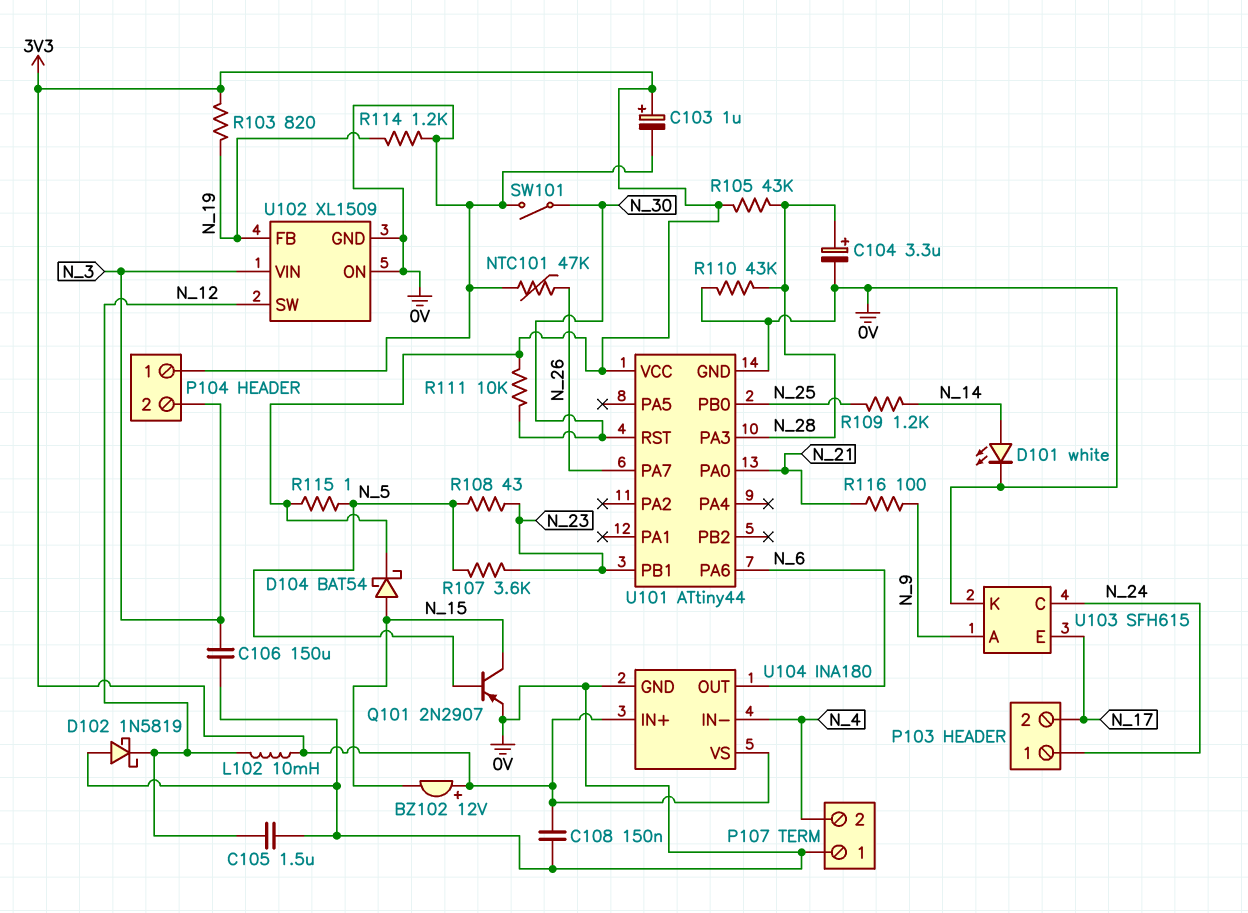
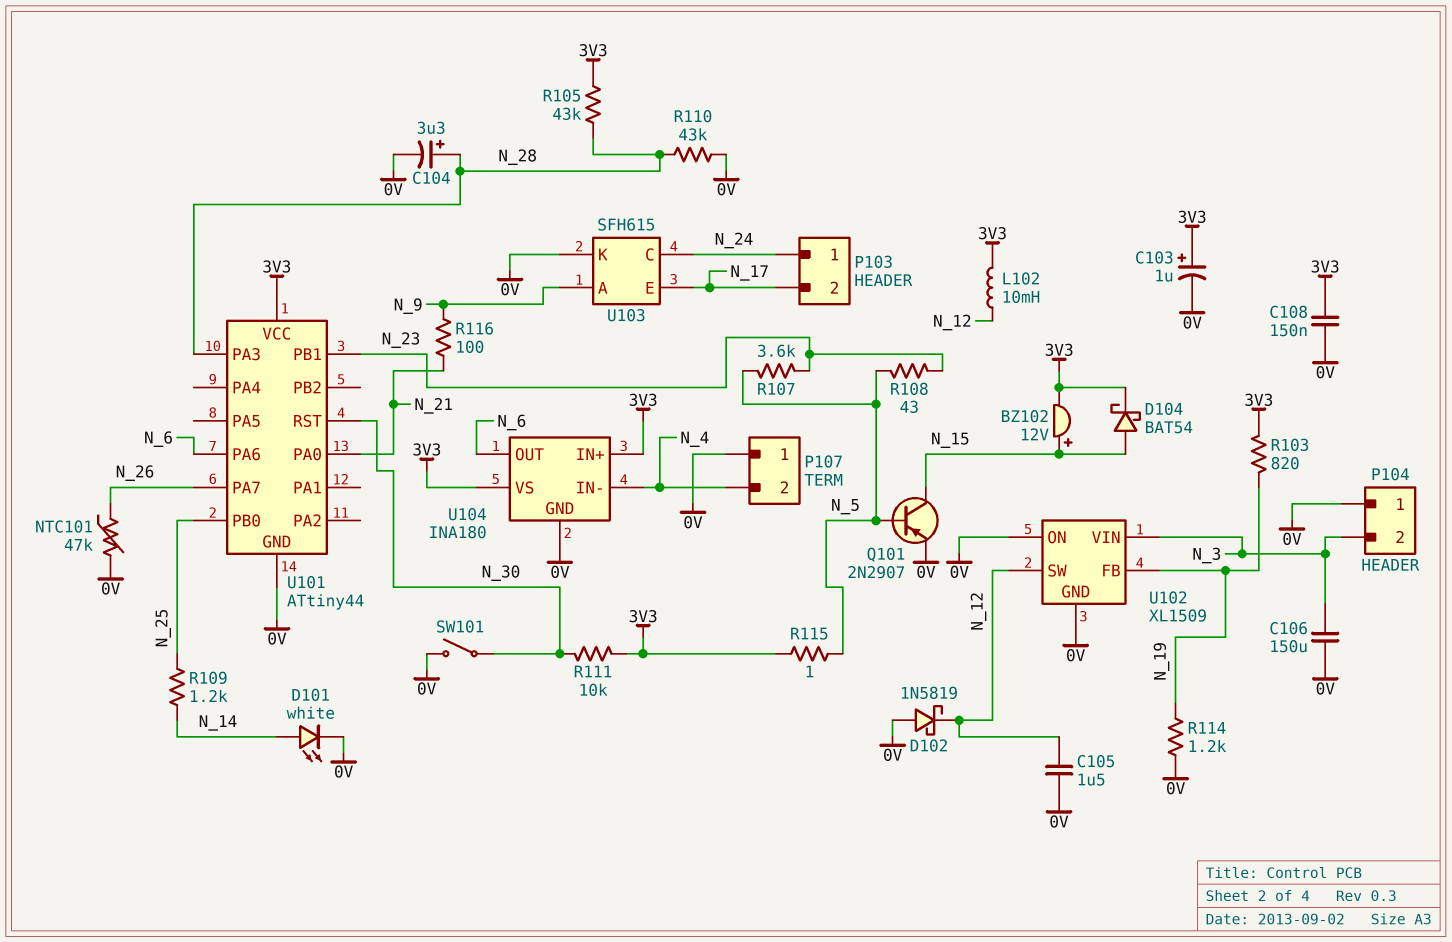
BZ102: buzzer 12V (plus 3V3, minus N_15) -> buzzer 12V (plus N_15, minus 3V3)

